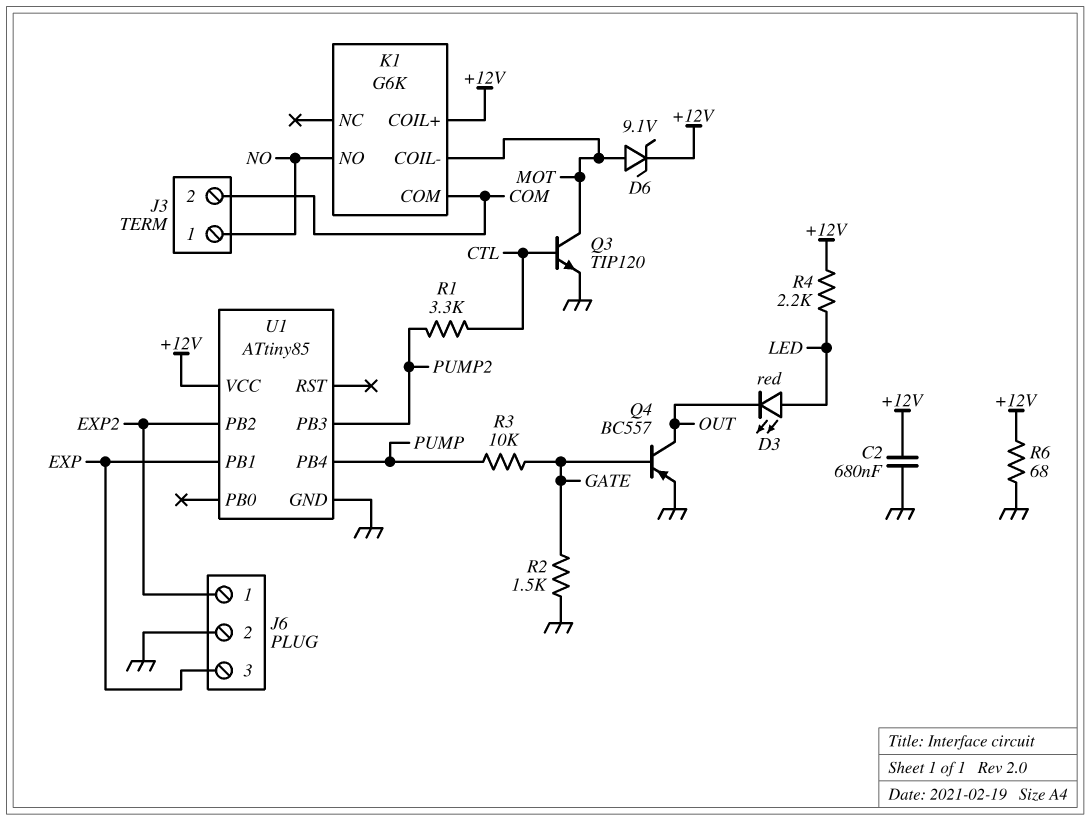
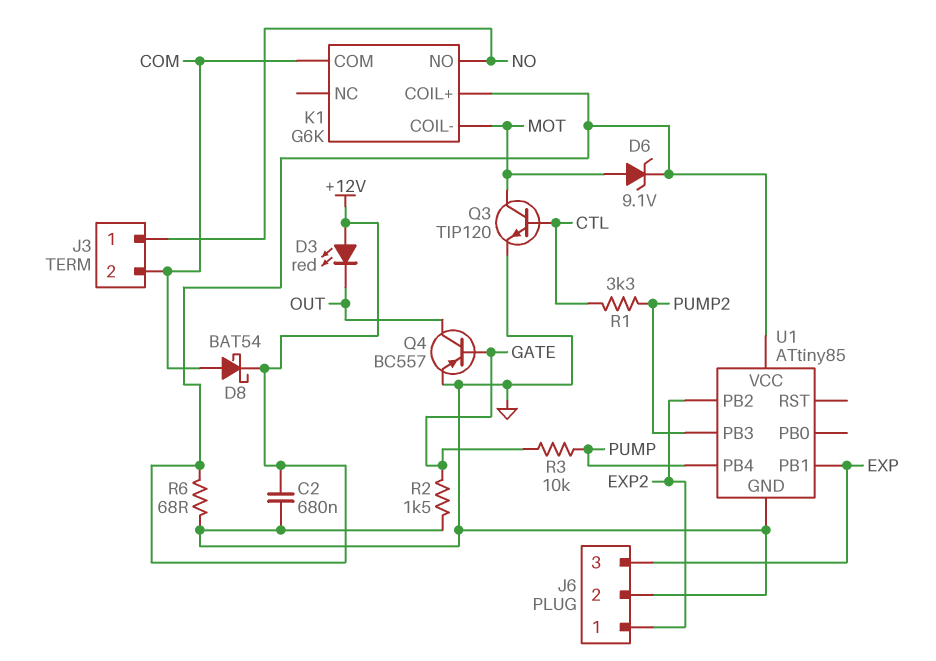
D3: LED red (A LED, K OUT) -> LED red (A +12V, K OUT)
D8: none -> schottky BAT54 (A COM, K +12V)
R4: 2.2k (+12V, LED) -> none

